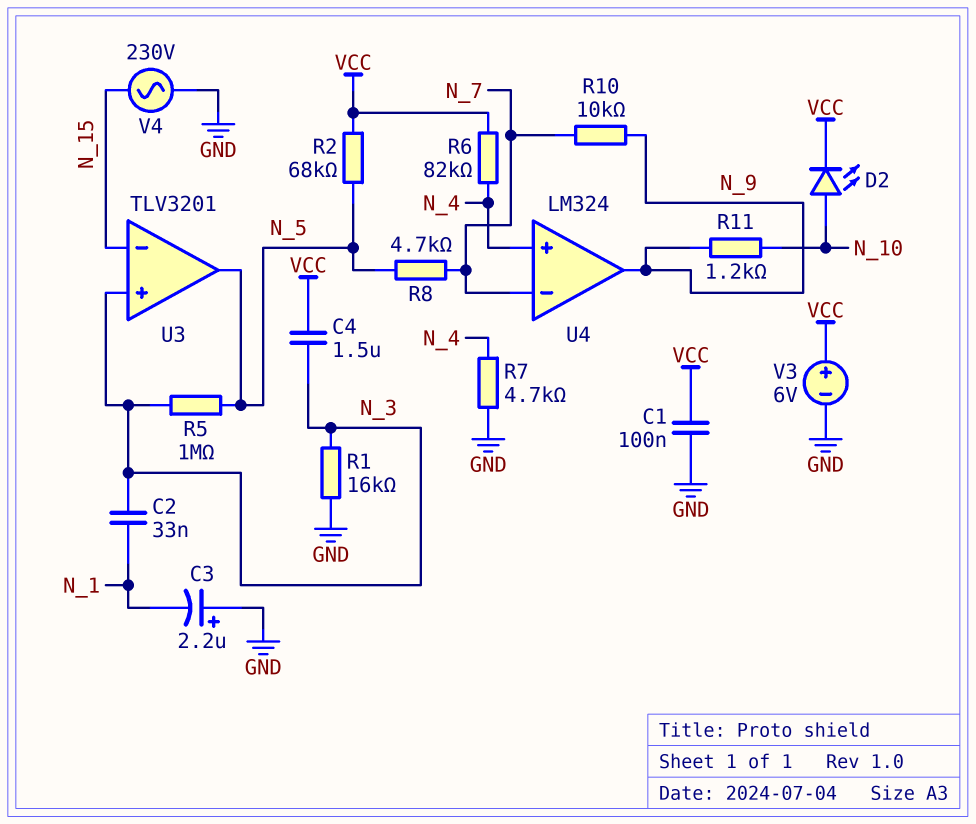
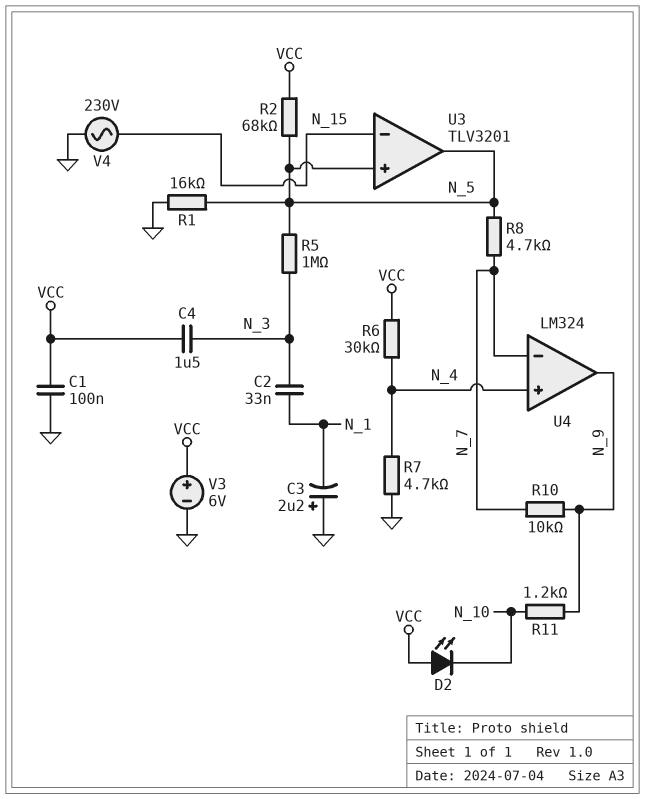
D2: LED (A N_10, K VCC) -> LED (A VCC, K N_10)
R1: 16k (GND, N_3) -> 16k (GND, N_5)
R6: 82k (N_4, VCC) -> 30k (N_4, VCC)
U3 pin in+: N_3 -> N_5

